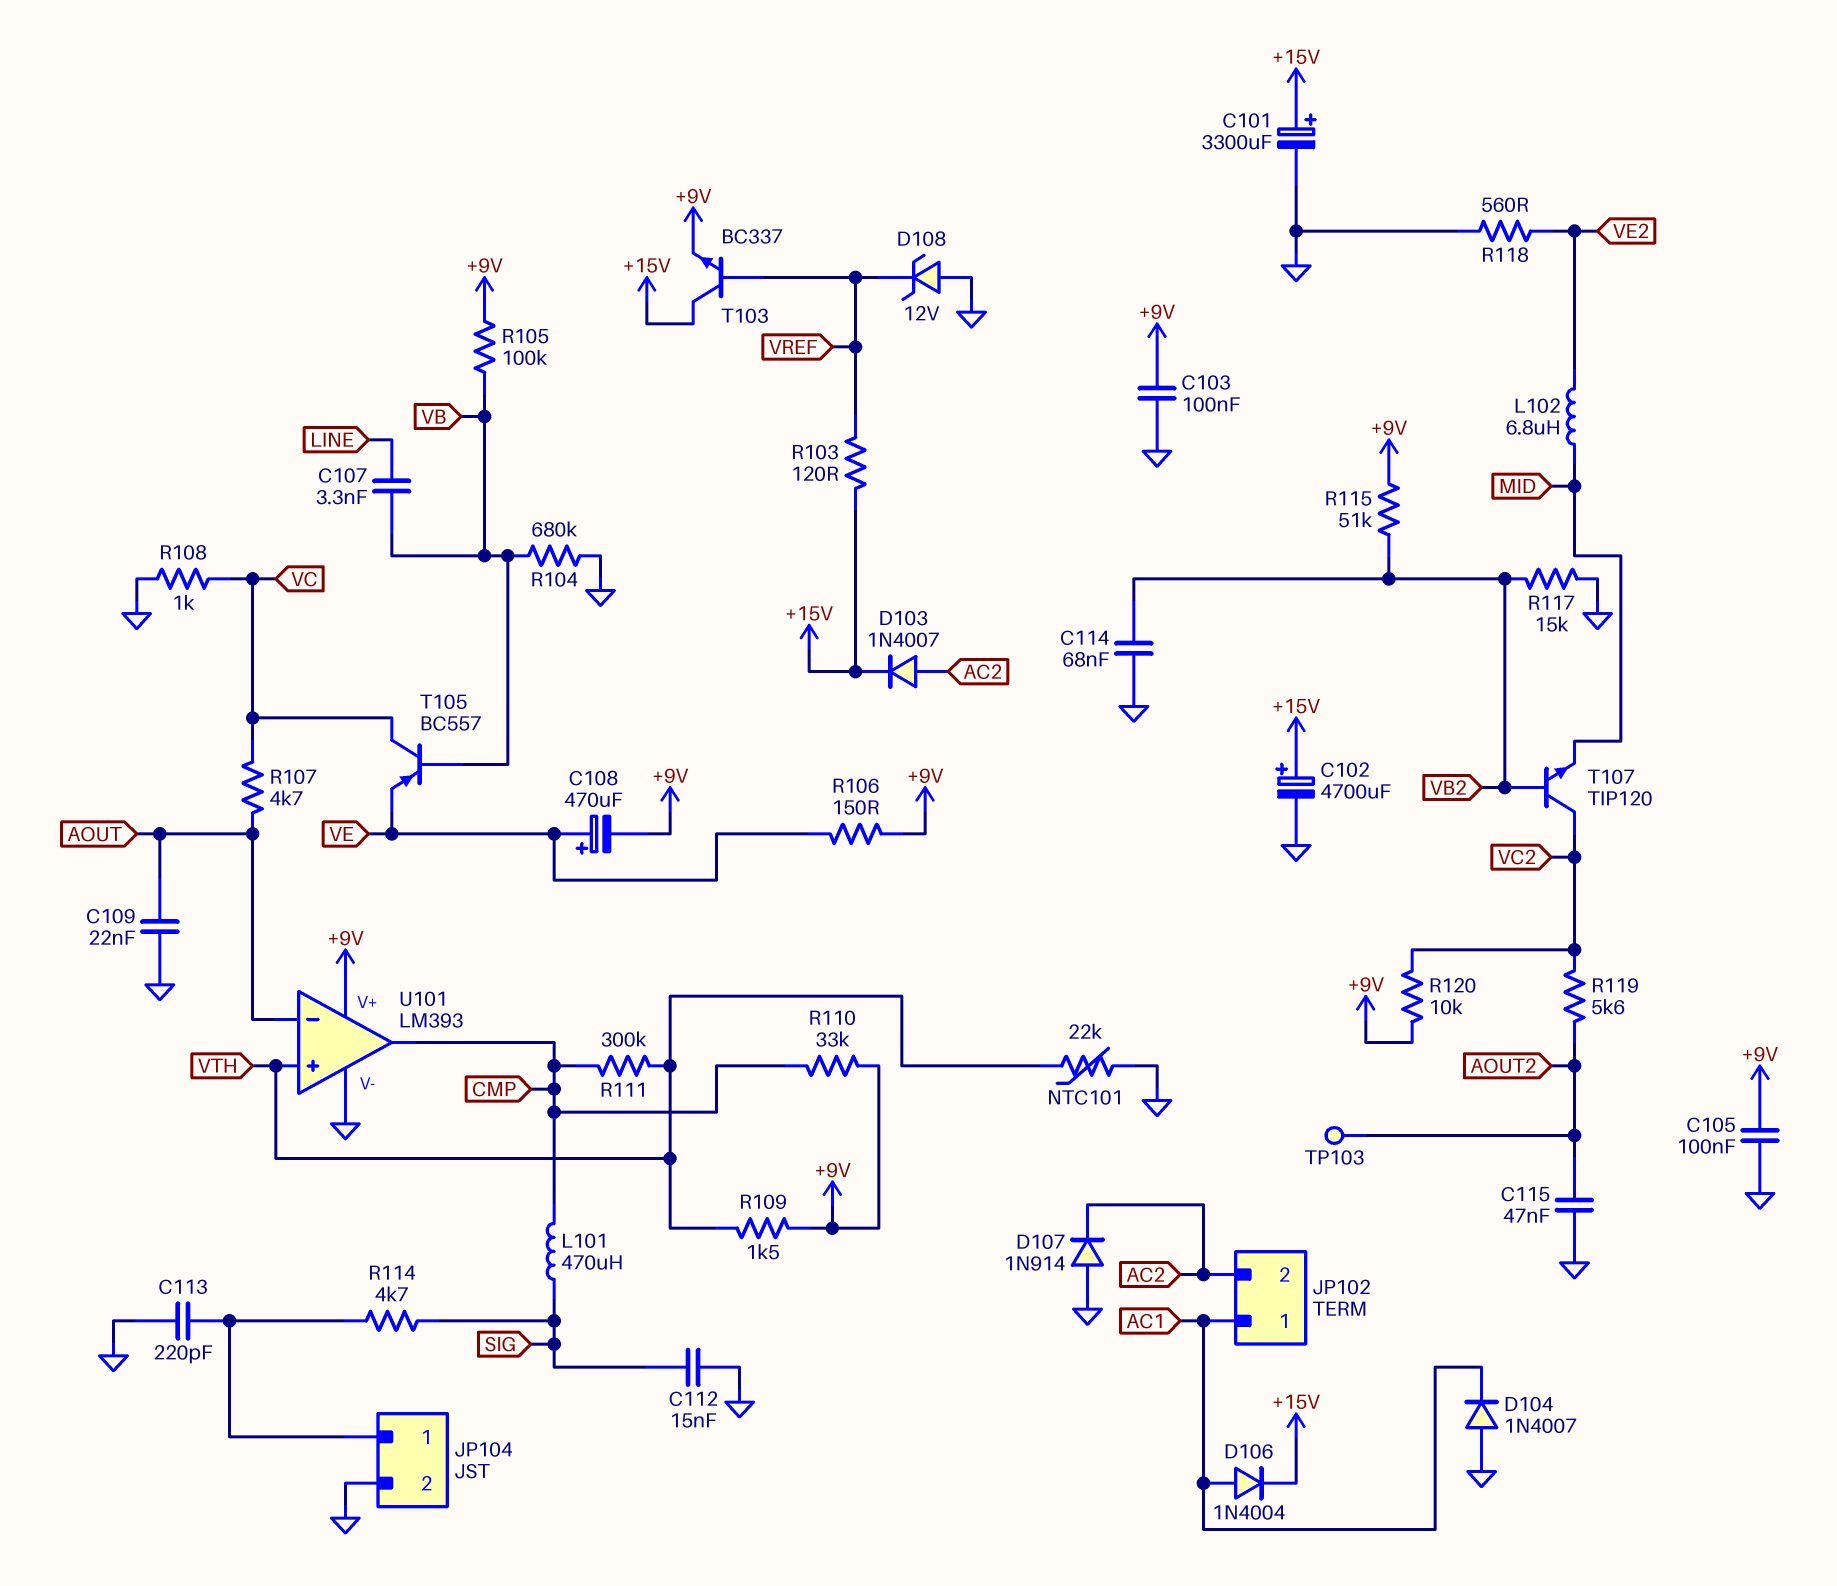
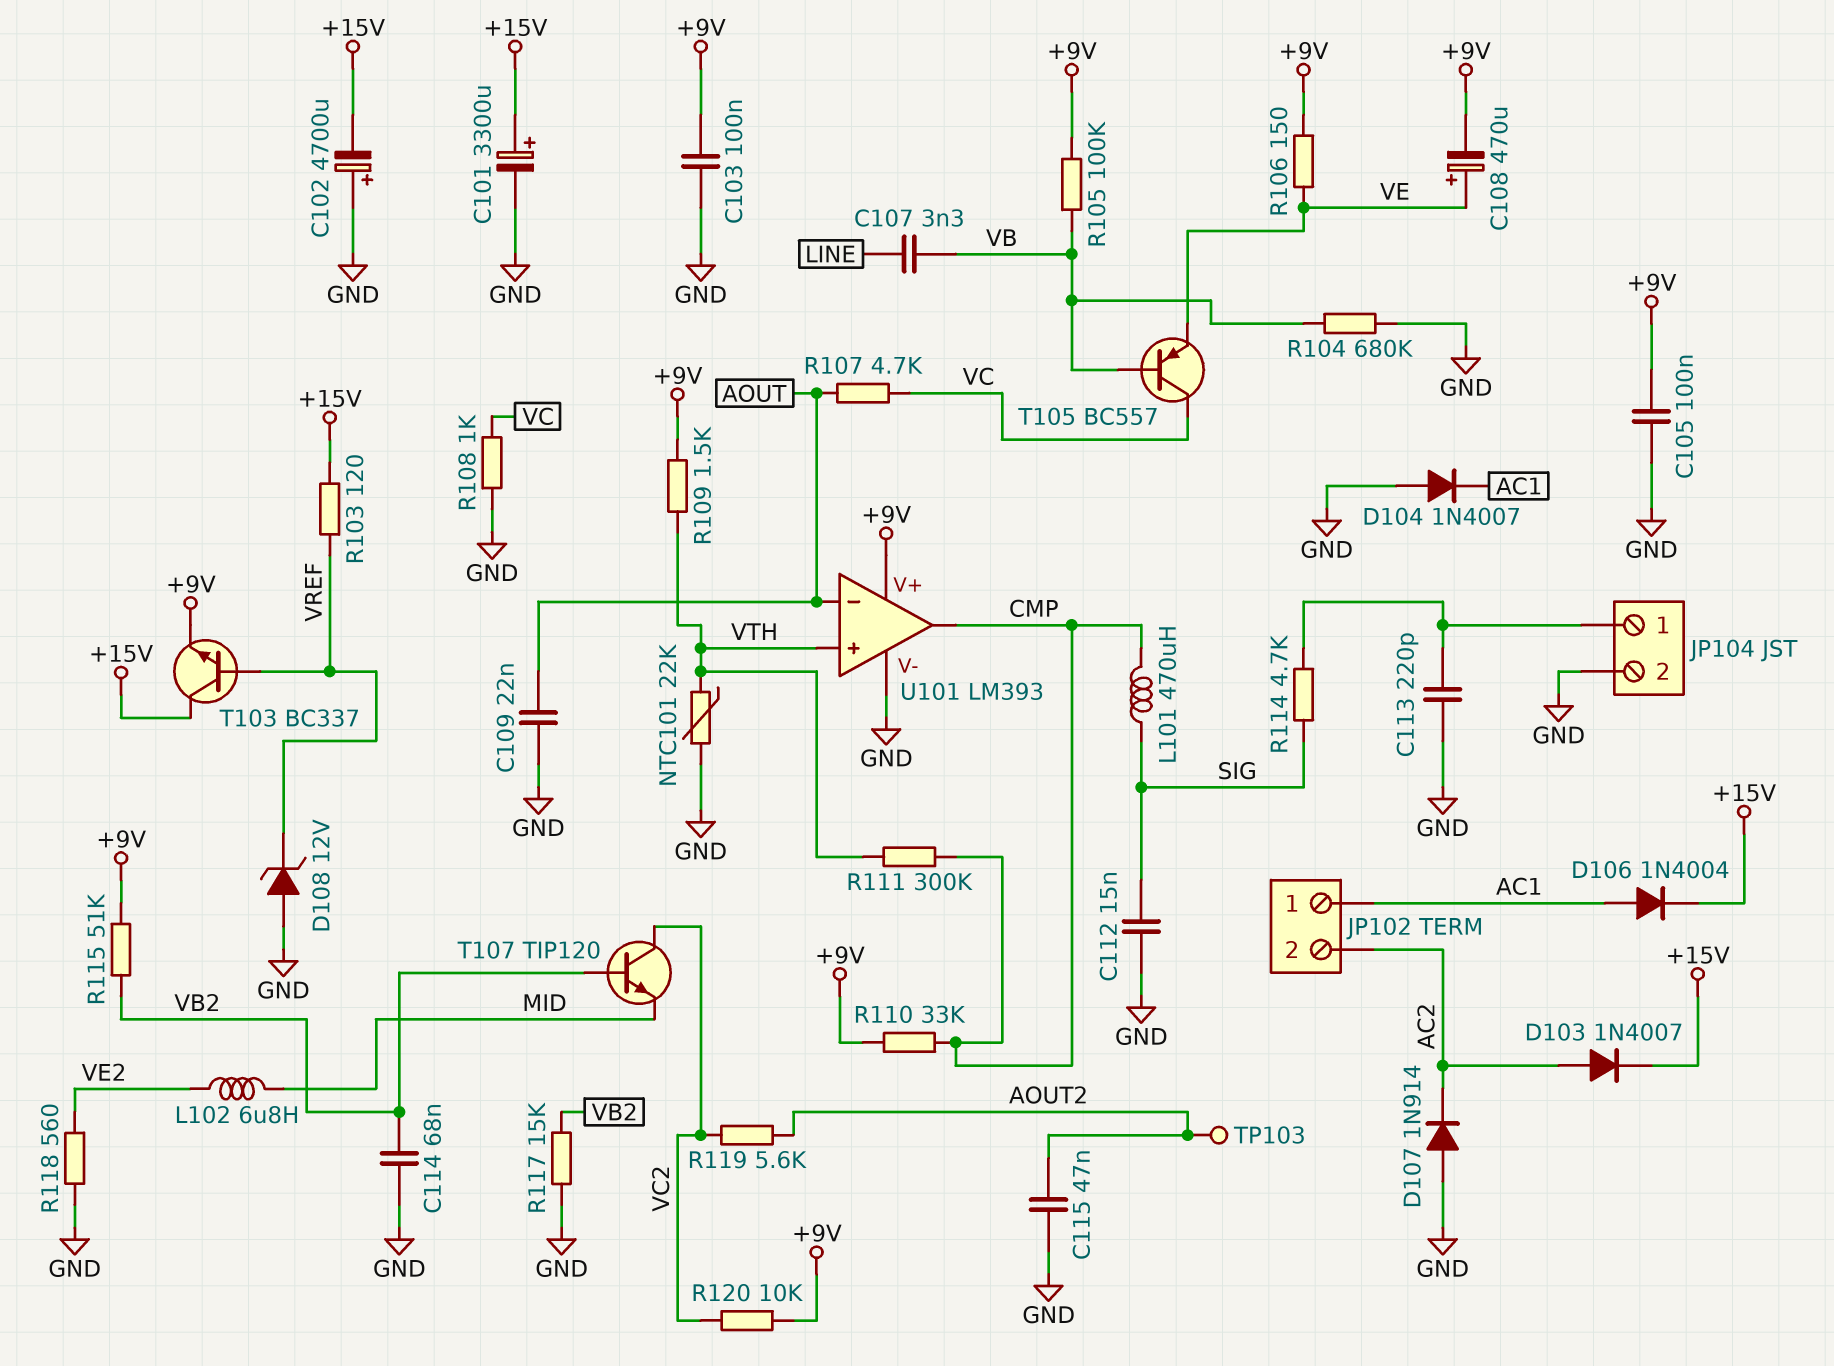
C102: 4700uF (plus +15V, minus GND) -> 4700uF (plus GND, minus +15V)

